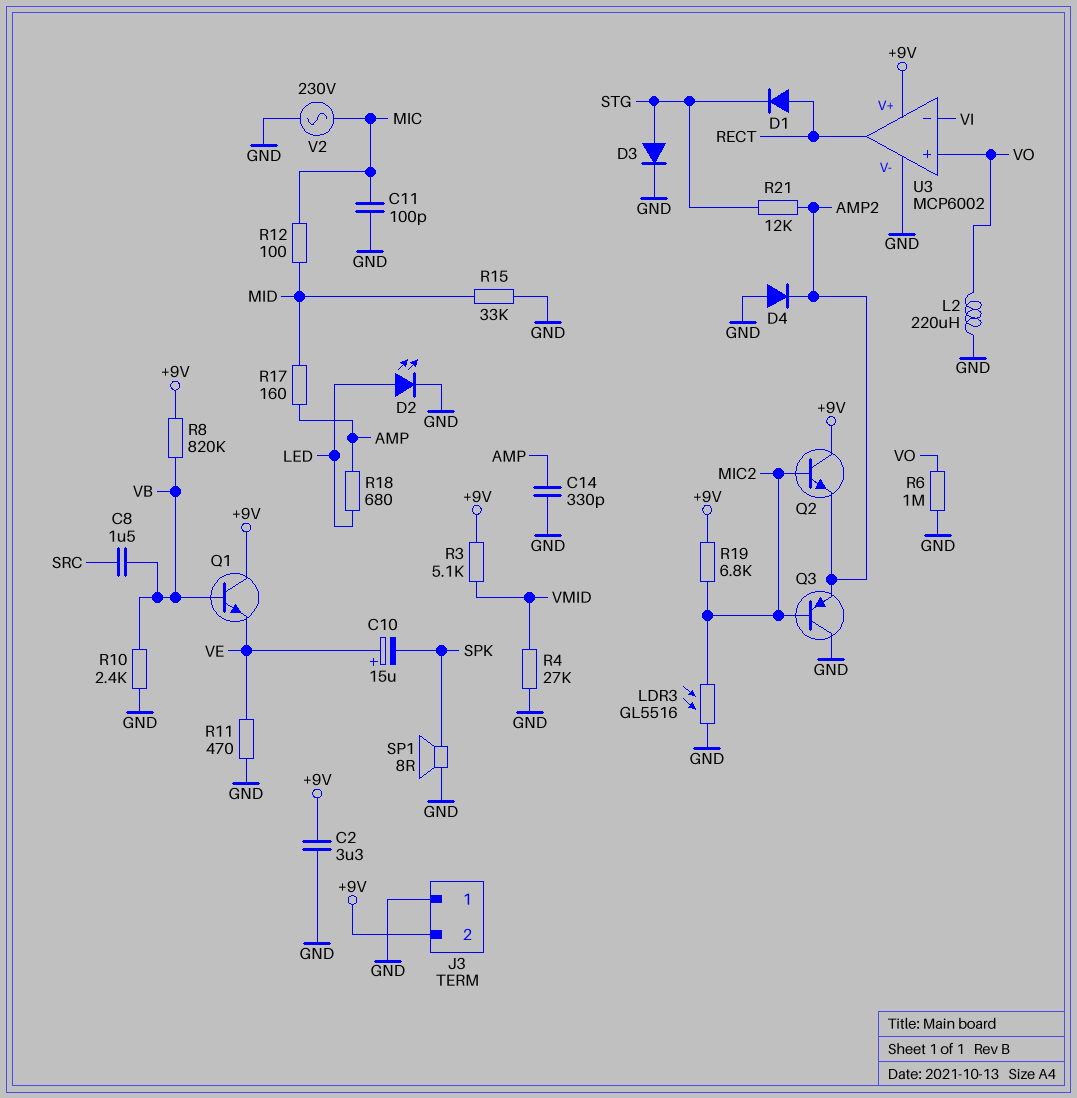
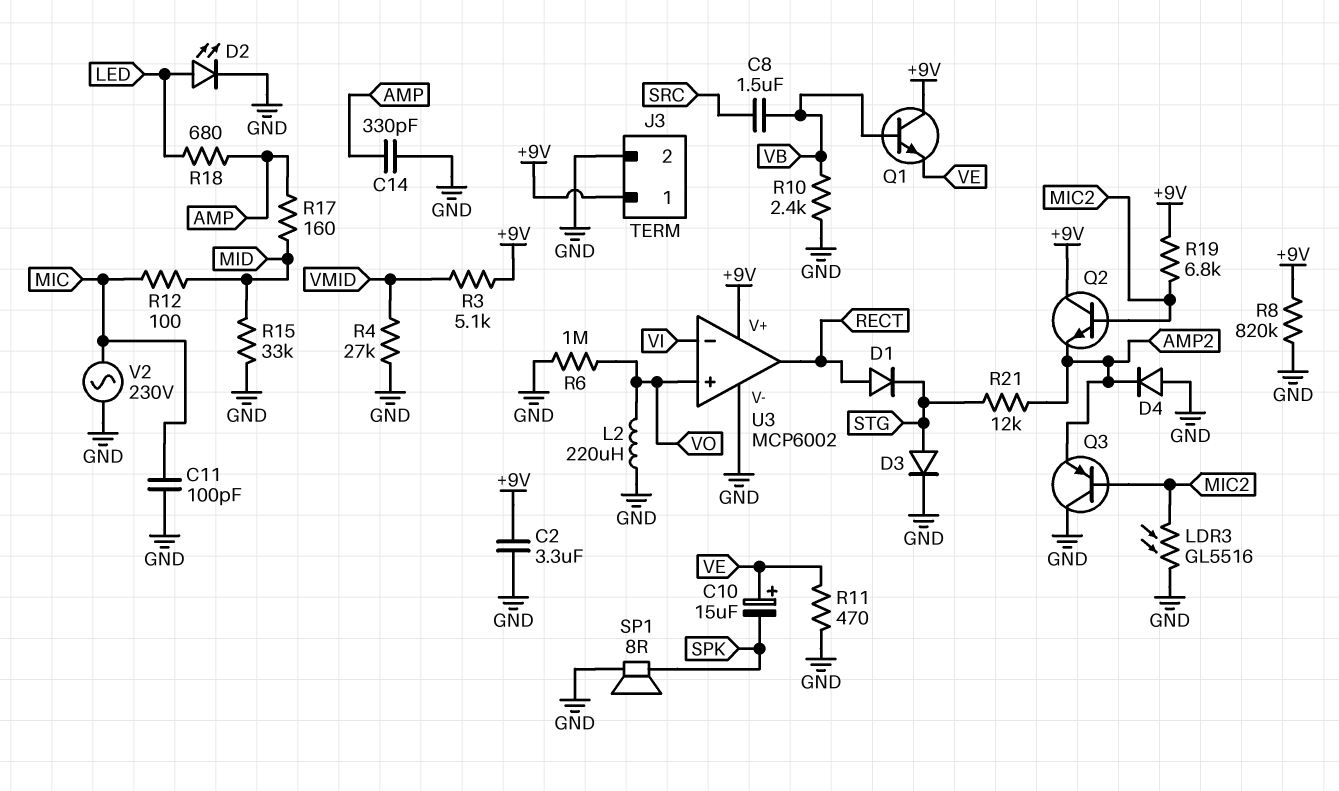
J3 pin 1: GND -> +9V
J3 pin 2: +9V -> GND
R8: 820k (+9V, VB) -> 820k (+9V, GND)

